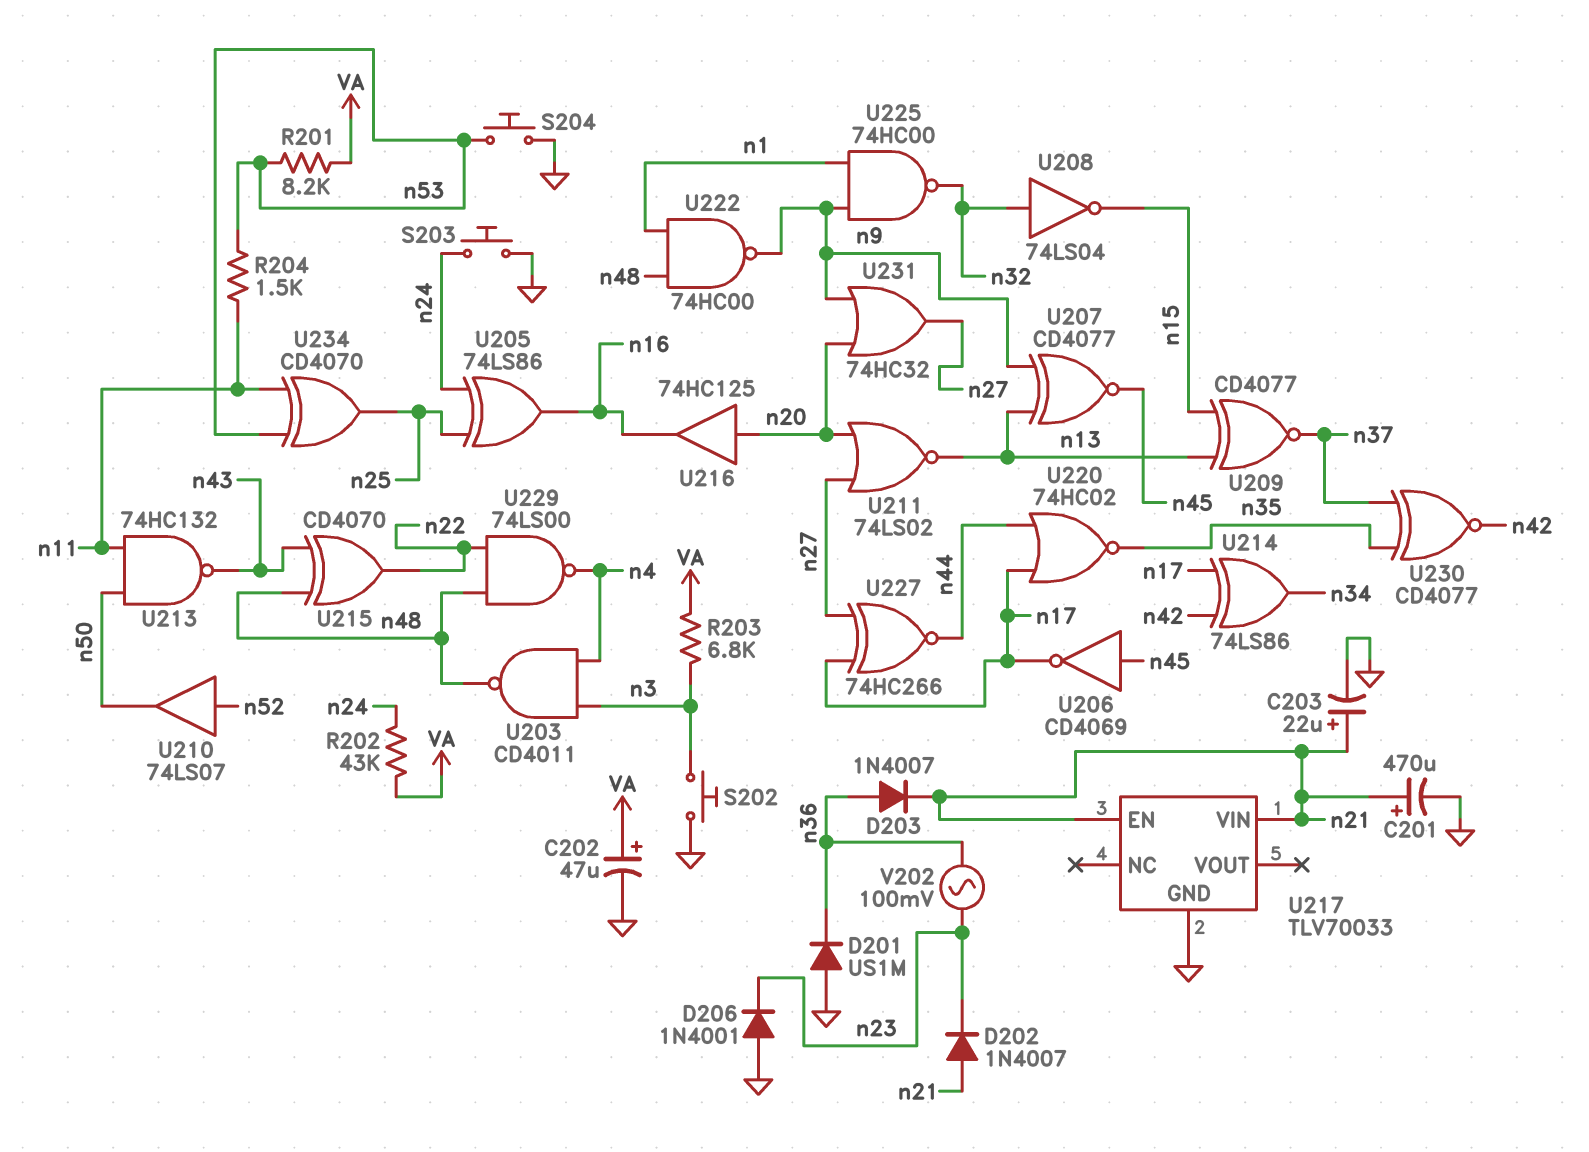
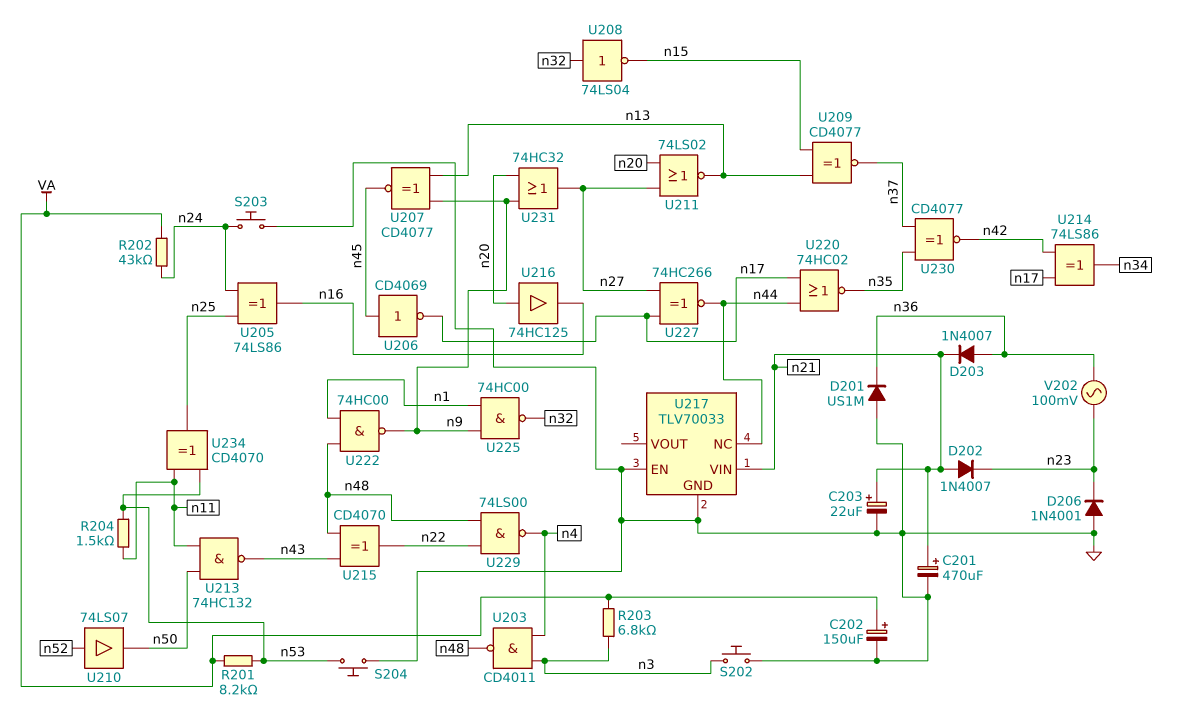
C202: 47uF (plus VA, minus GND) -> 150uF (plus VA, minus GND)
U217 pin EN: n21 -> GND
U217 pin NC: none -> n44

